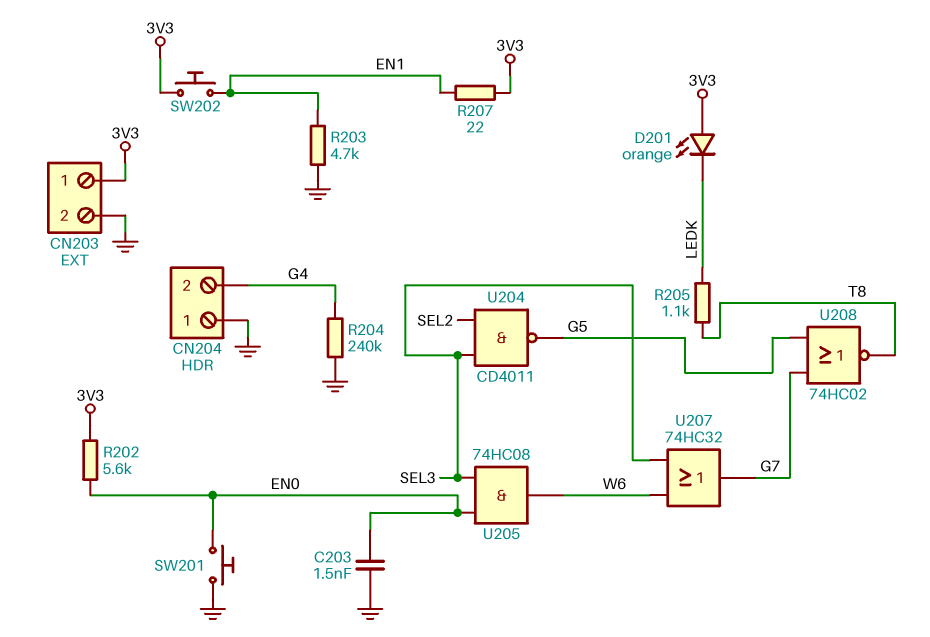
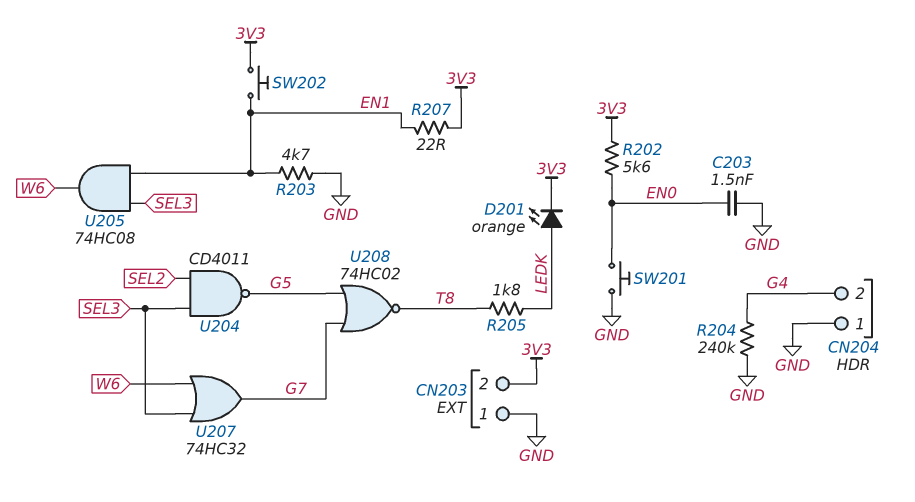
CN203 pin 1: 3V3 -> GND
CN203 pin 2: GND -> 3V3
D201: LED orange (A 3V3, K LEDK) -> LED orange (A LEDK, K 3V3)
R205: 1.1k (LEDK, T8) -> 1.8k (LEDK, T8)
U205: AND 74HC08 (in EN0, in SEL3, out W6) -> AND 74HC08 (in EN1, in SEL3, out W6)

